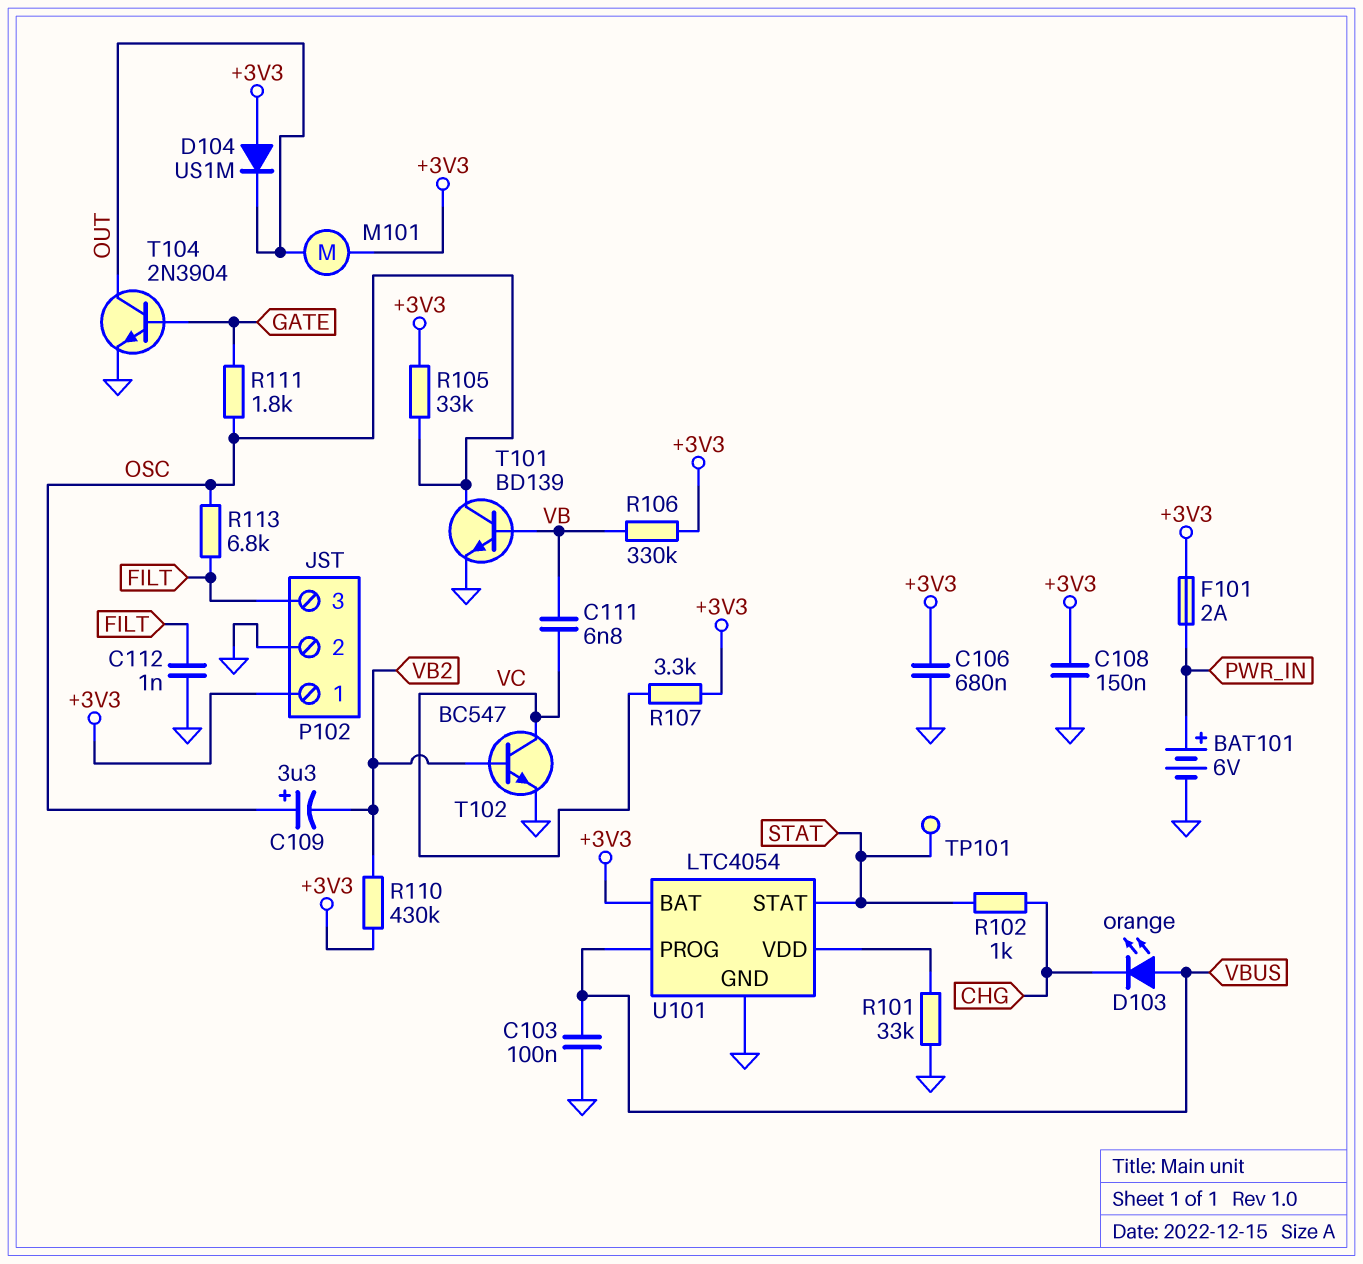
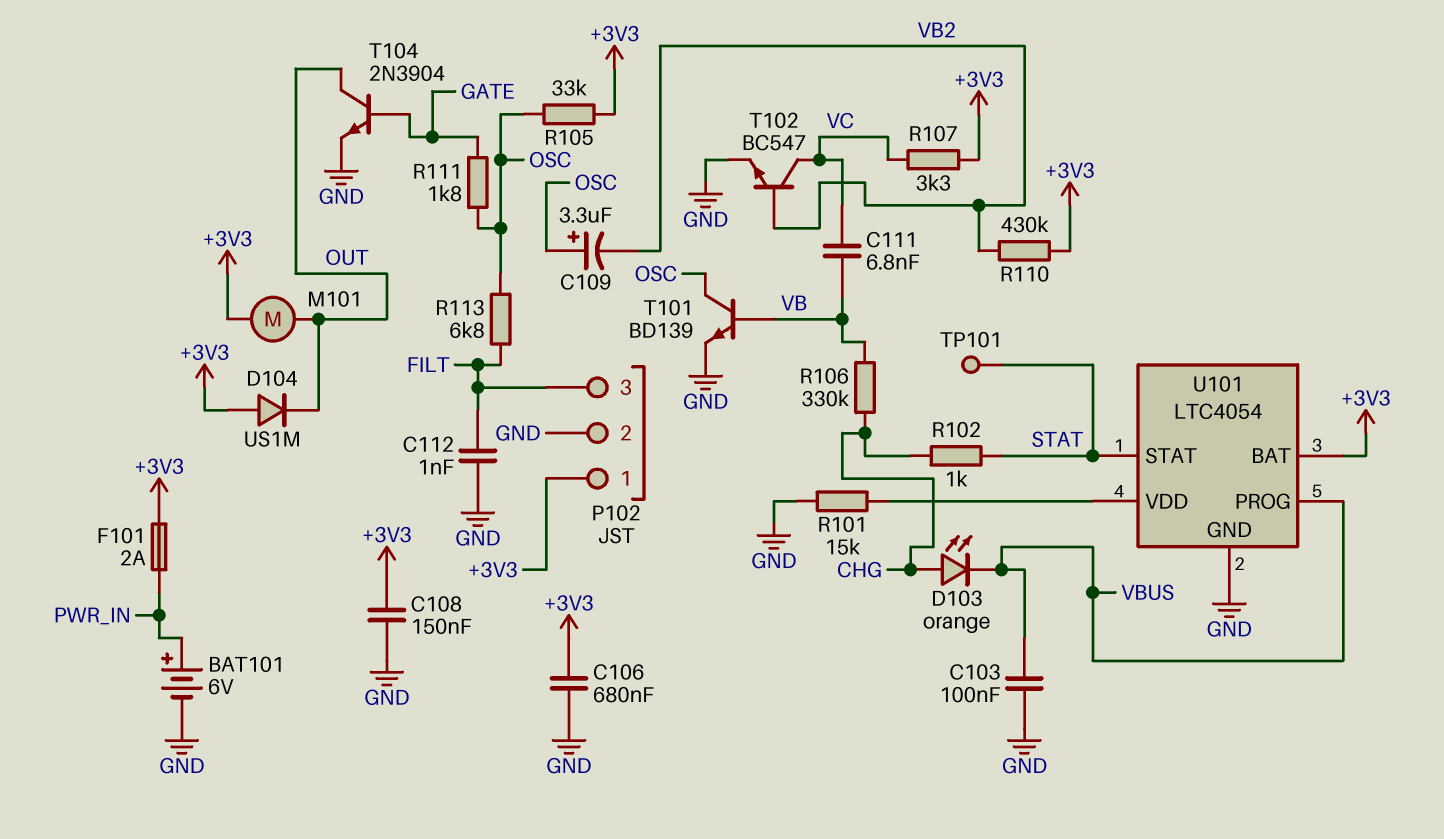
D103: LED orange (A VBUS, K CHG) -> LED orange (A CHG, K VBUS)
R101: 33k (GND, U101/VDD) -> 15k (GND, U101/VDD)
R106: 330k (+3V3, VB) -> 330k (CHG, VB)

